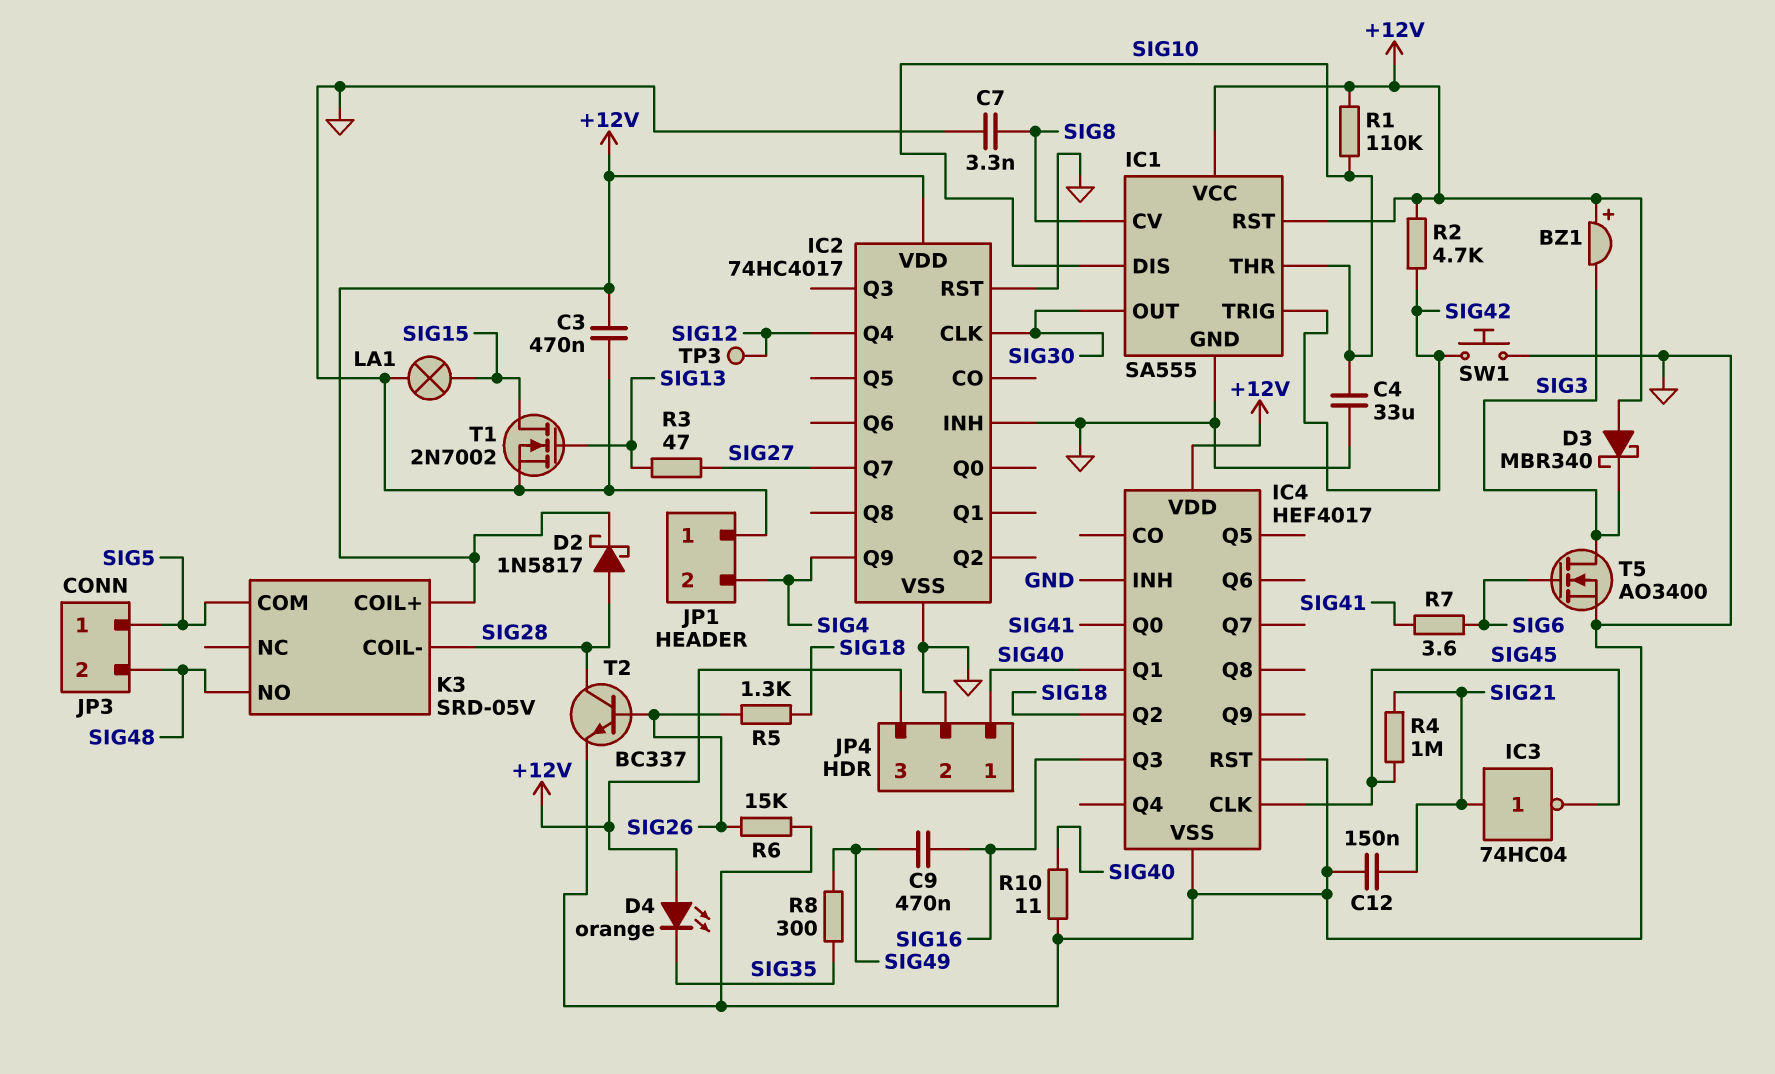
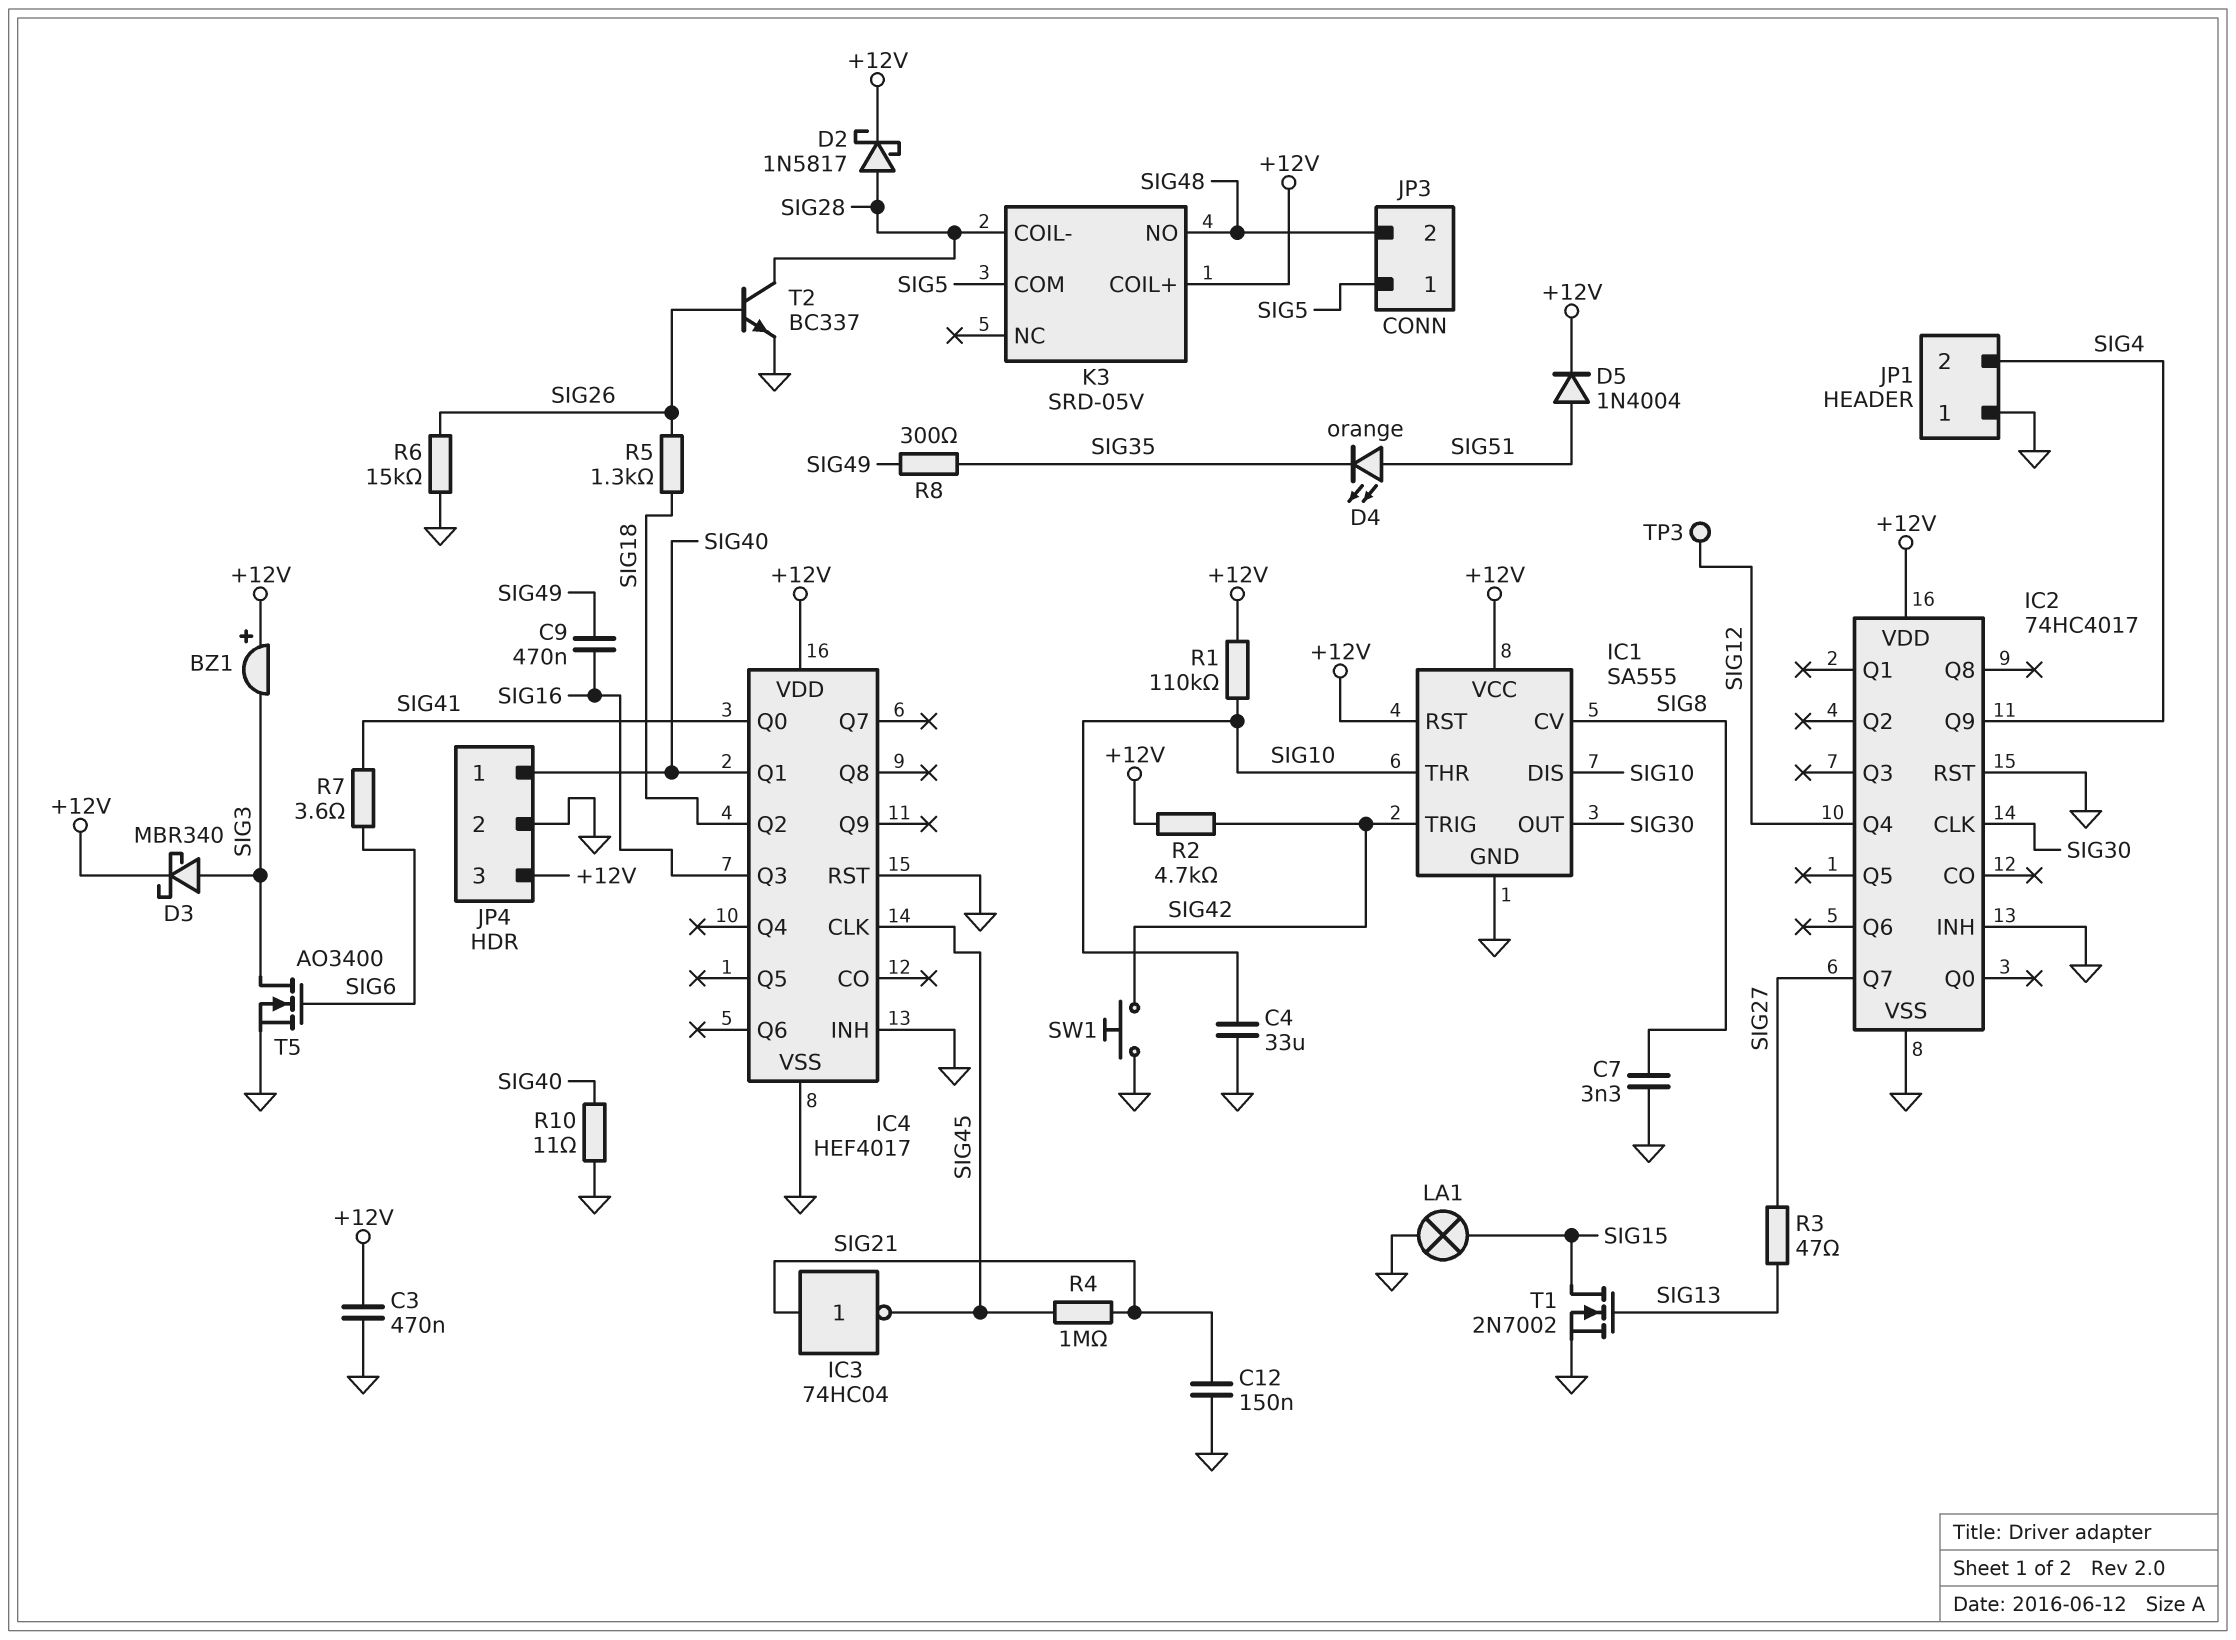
D3: schottky MBR340 (A +12V, K SIG3) -> schottky MBR340 (A SIG3, K +12V)
D4: LED orange (A +12V, K SIG35) -> LED orange (A SIG51, K SIG35)
D5: none -> diode 1N4004 (A SIG51, K +12V)

